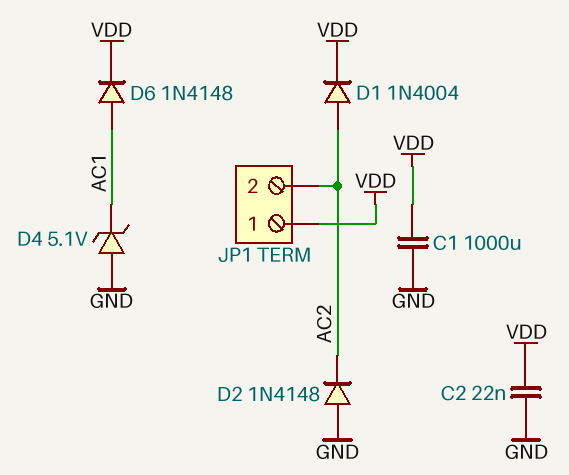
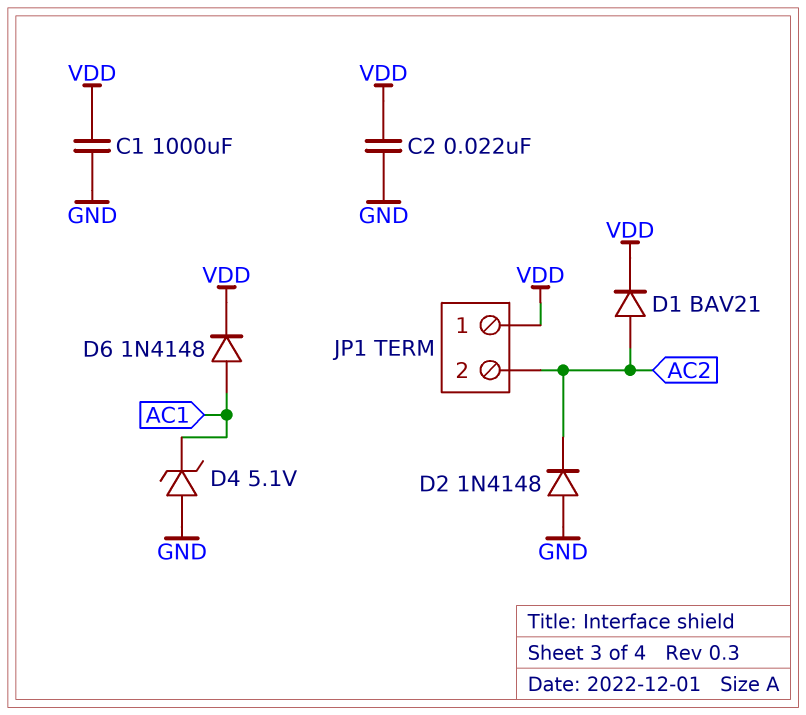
D1: diode 1N4004 (A AC2, K VDD) -> diode BAV21 (A AC2, K VDD)

